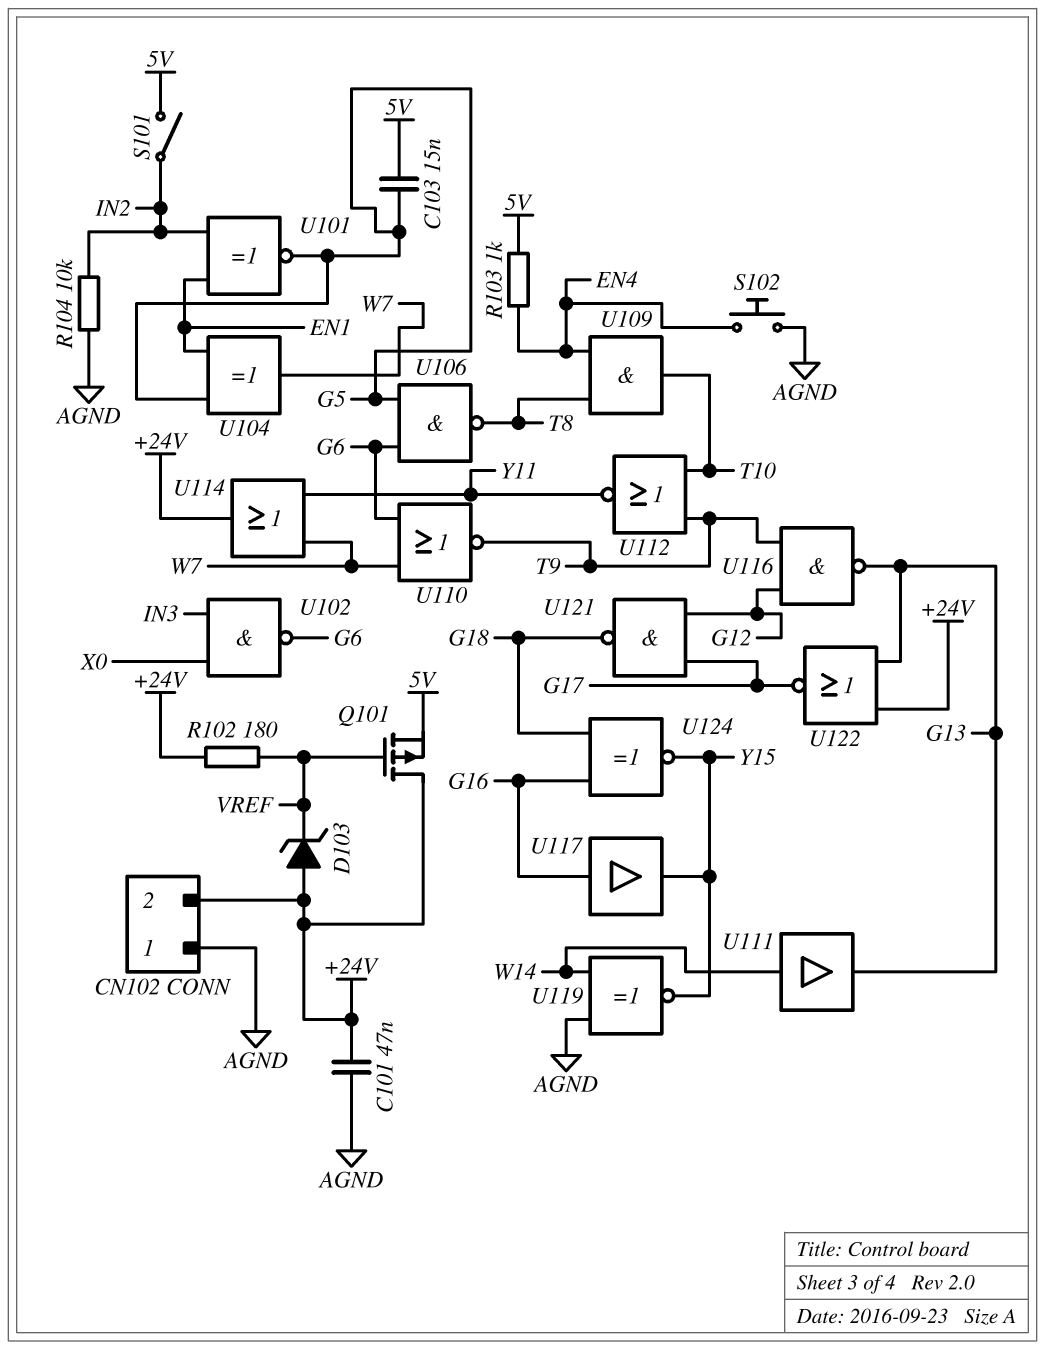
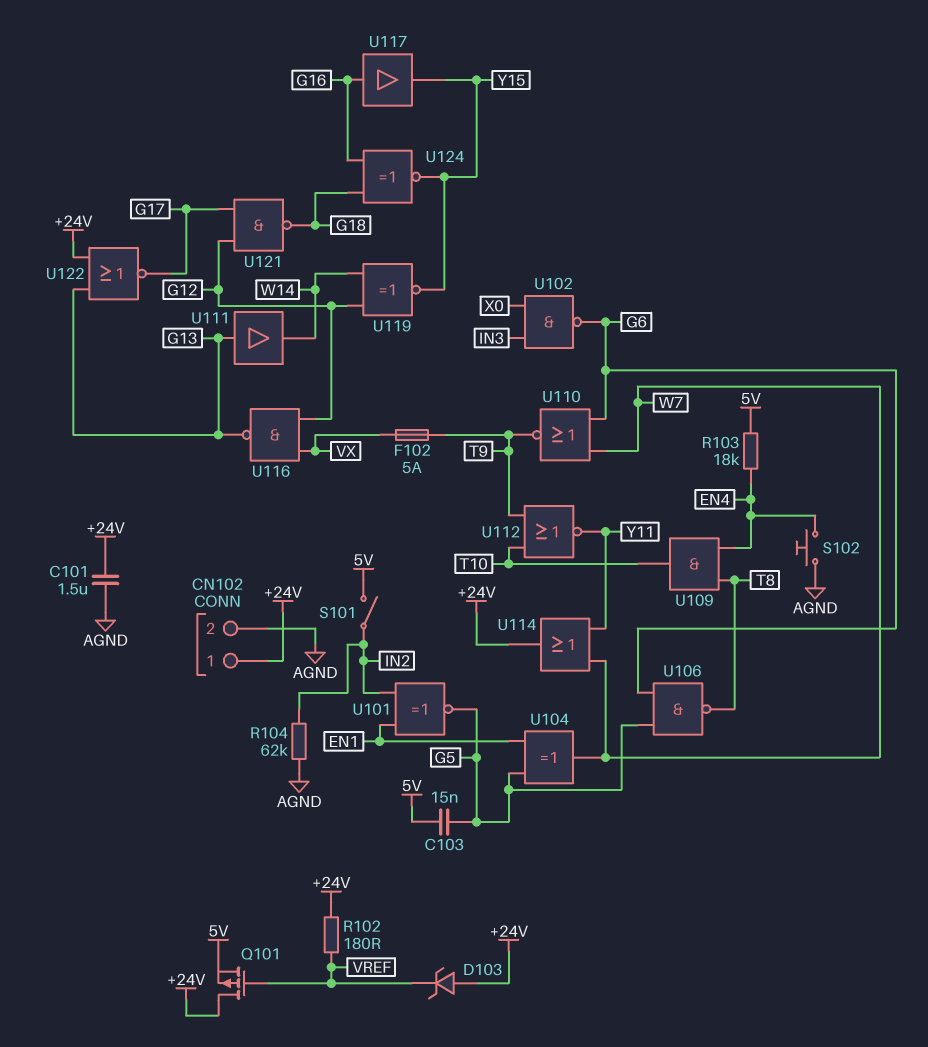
C101: 47nF (+24V, AGND) -> 1.5uF (+24V, AGND)
CN102 pin 1: AGND -> +24V
CN102 pin 2: +24V -> AGND
F102: none -> 5A (T9, VX)
R103: 1k (5V, EN4) -> 18k (5V, EN4)
R104: 10k (AGND, IN2) -> 62k (AGND, IN2)
U111: buffer (in W14, out G13) -> buffer (in G13, out W14)
U116: NAND (in G12, in T9, out G13) -> NAND (in G12, in VX, out G13)
U119: XNOR (in AGND, in W14, out Y15) -> XNOR (in G12, in W14, out Y15)

